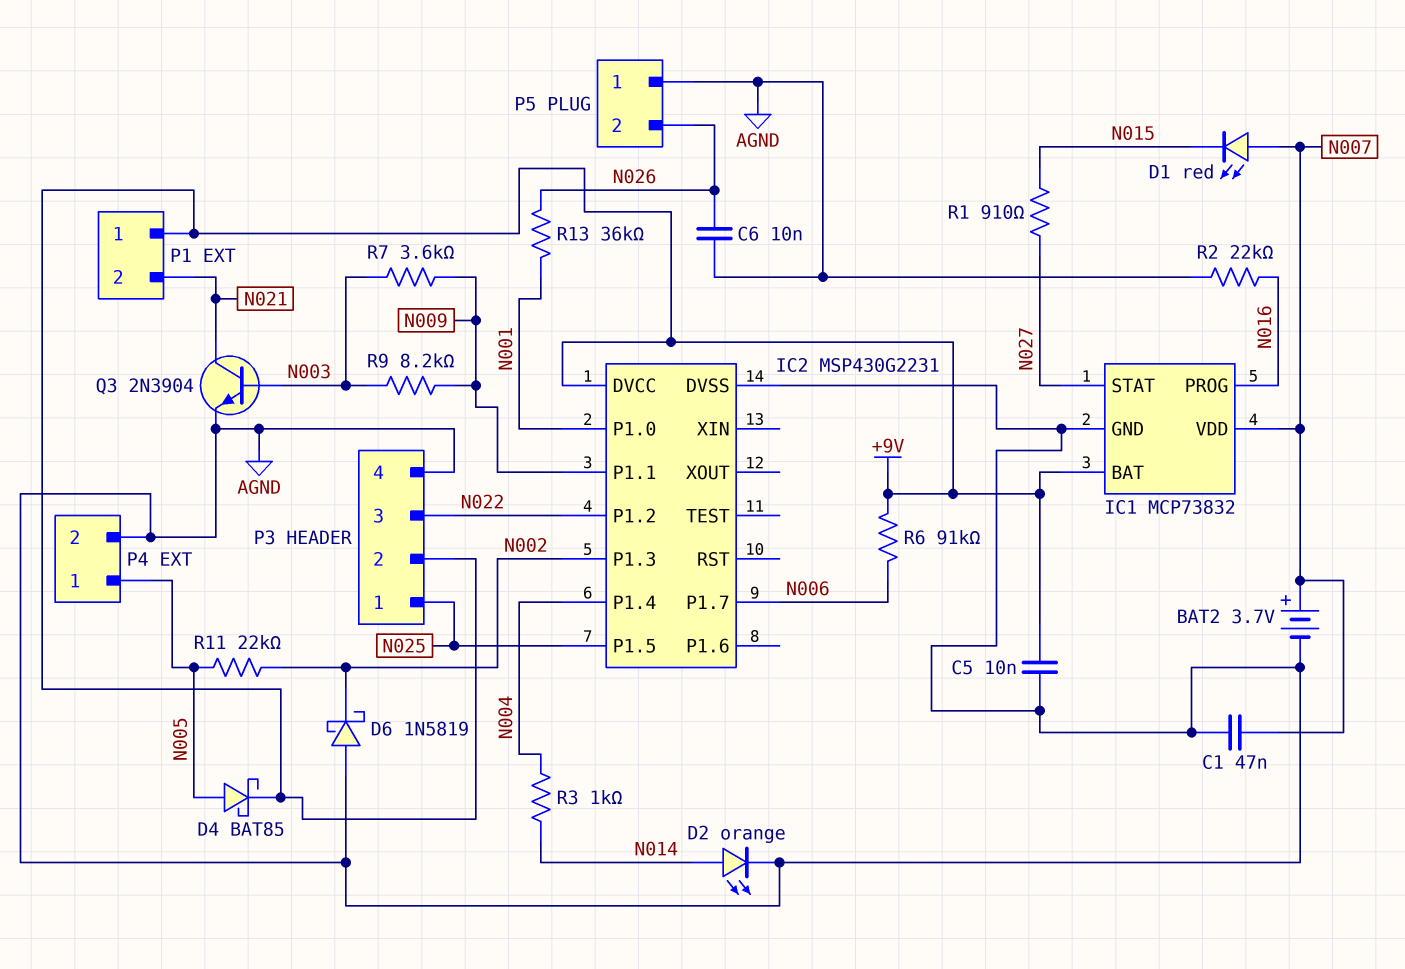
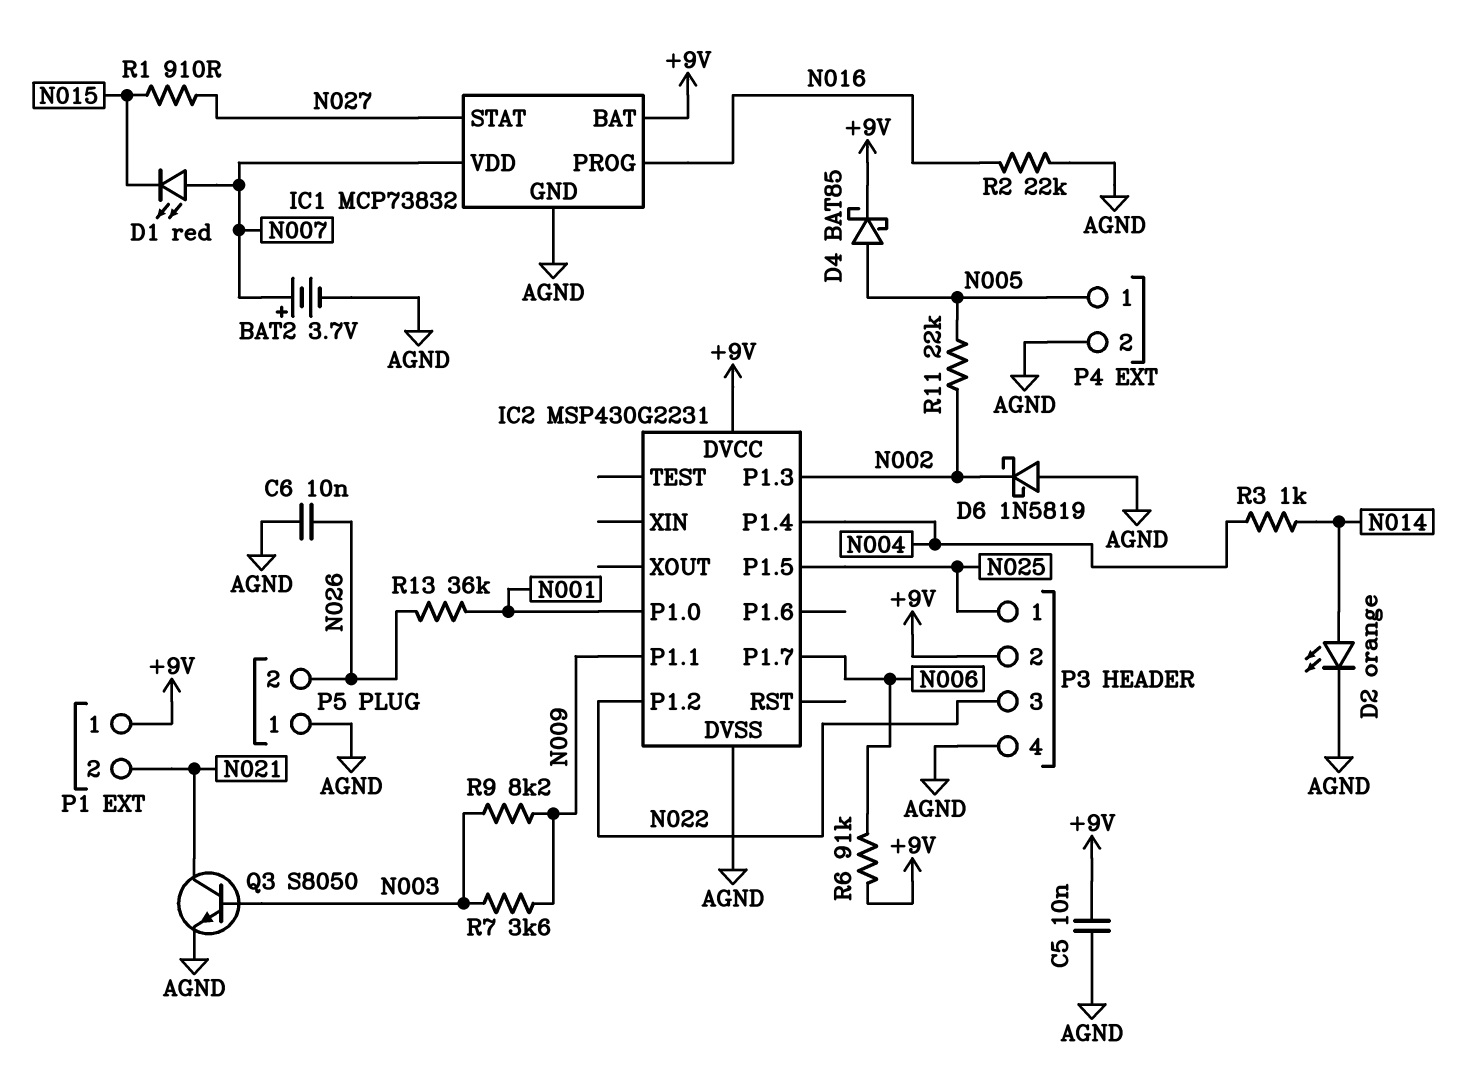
C1: 47nF (AGND, N007) -> none
Q3: NPN 2N3904 (B N003, C N021, E AGND) -> NPN S8050 (B N003, C N021, E AGND)

